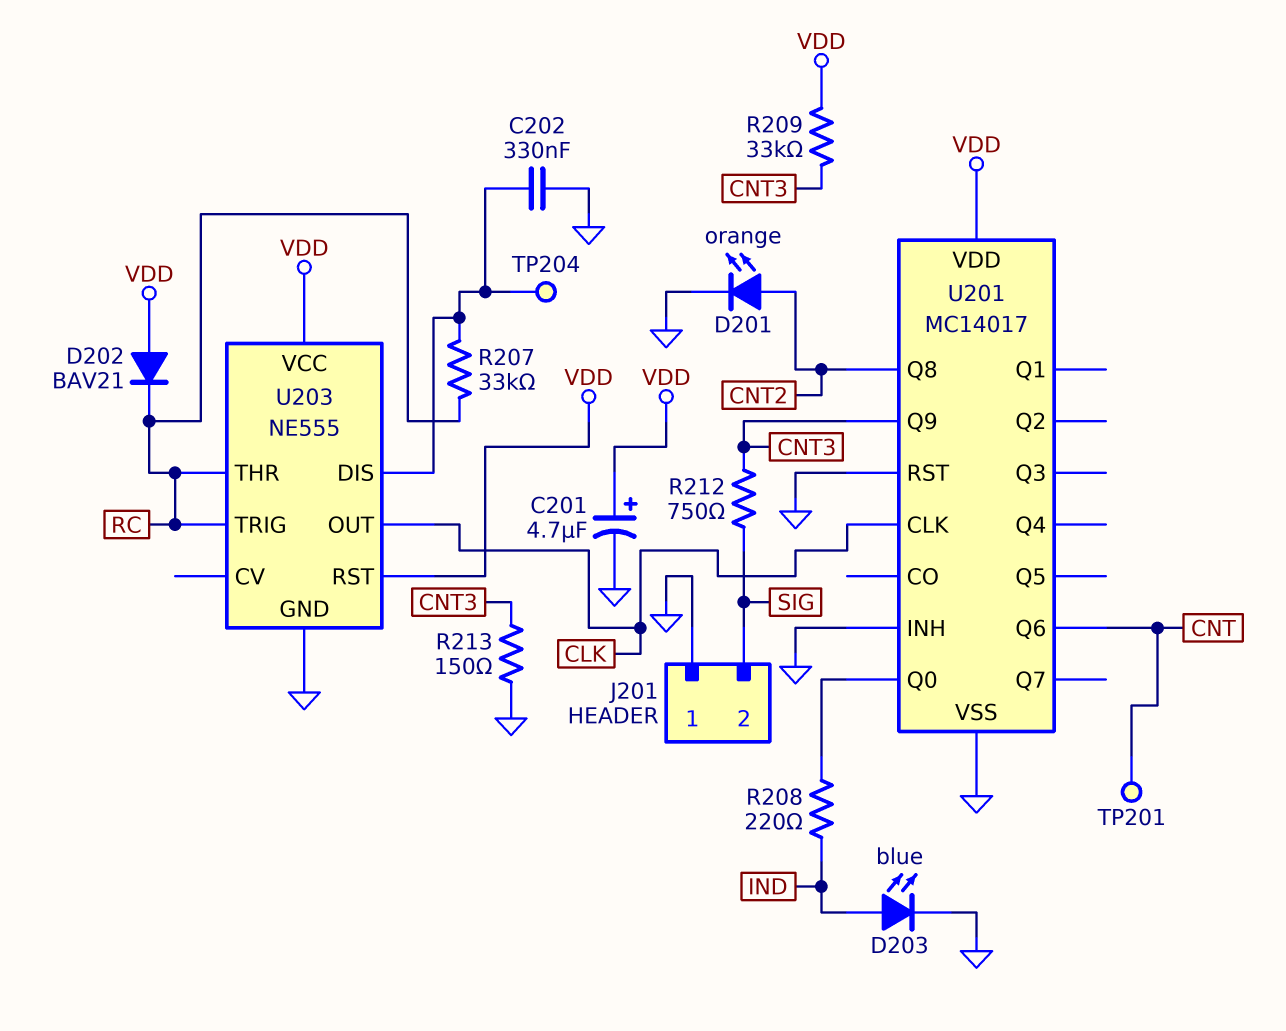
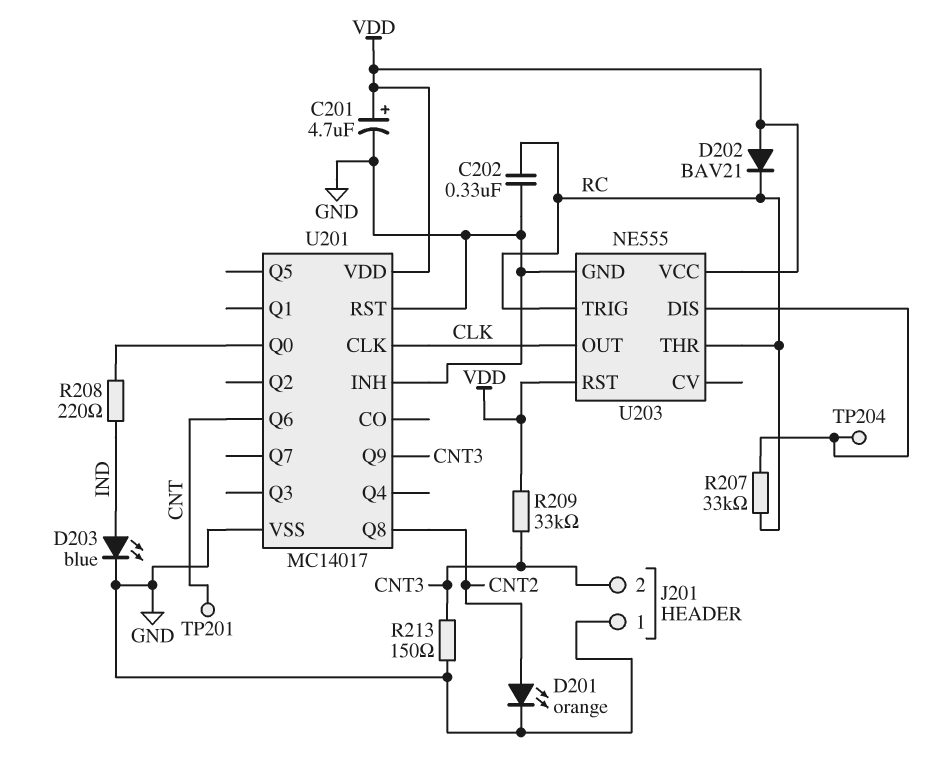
C202: 330nF (GND, U203/DIS) -> 330nF (GND, RC)
J201 pin 2: SIG -> CNT3
R212: 750 (CNT3, SIG) -> none

